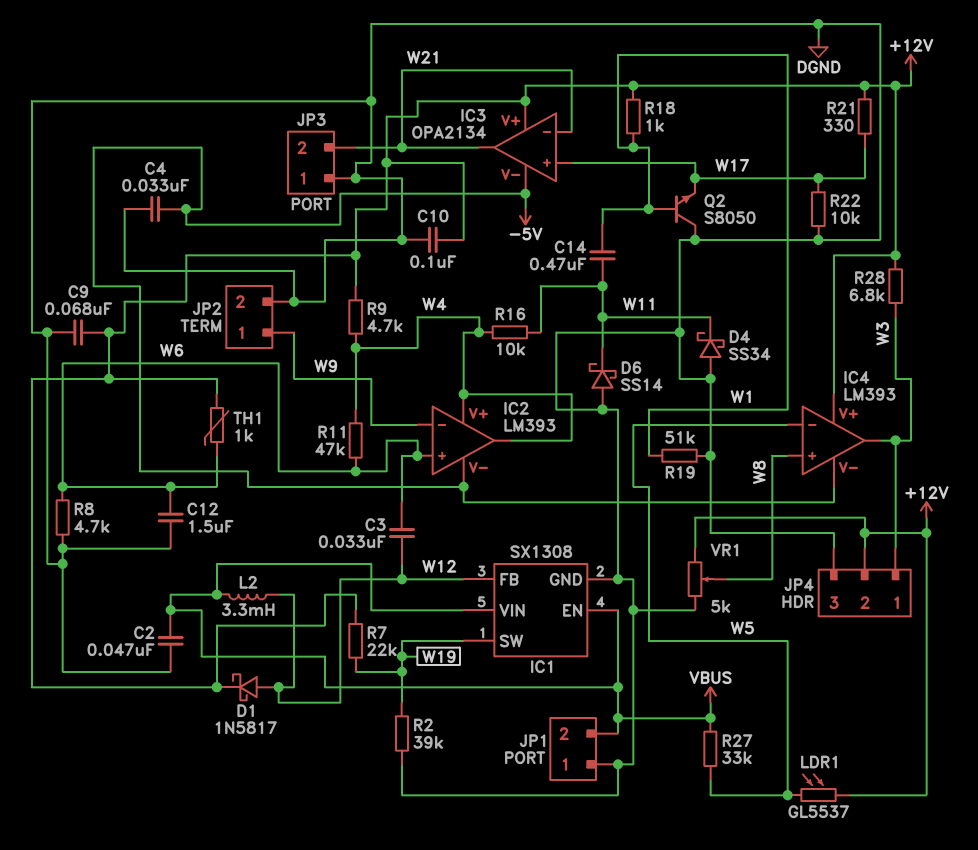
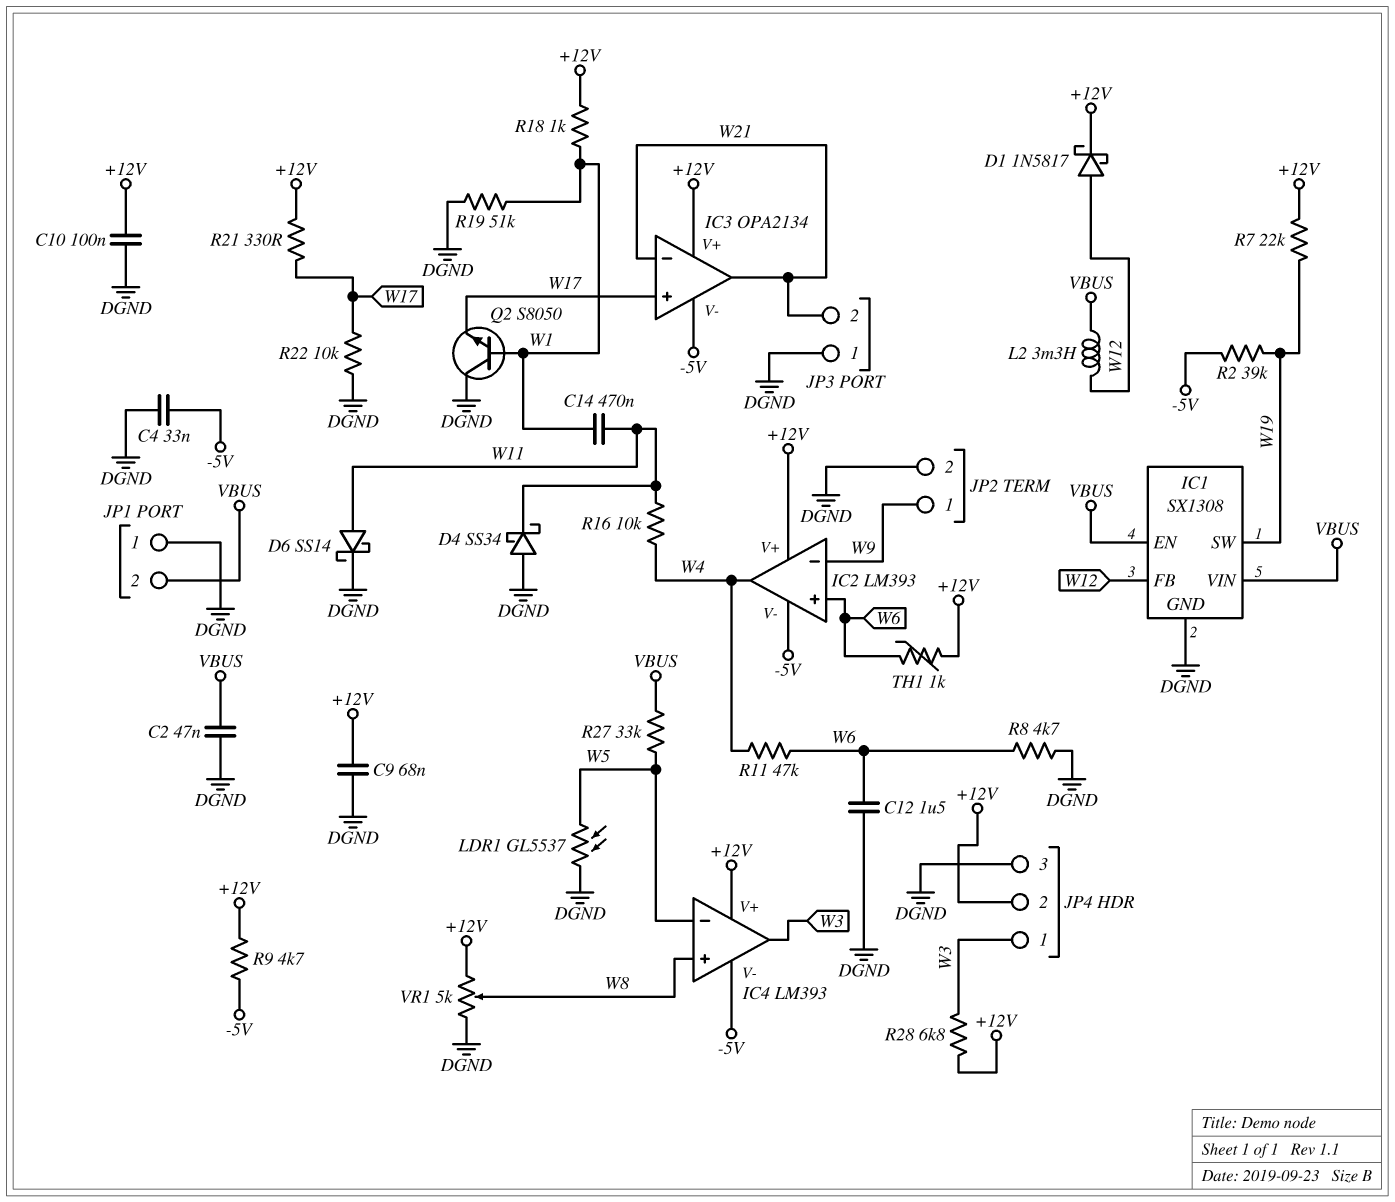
C3: 33nF (W6, W12) -> none
D6: schottky SS14 (A DGND, K W11) -> schottky SS14 (A W11, K DGND)
IC2 pin V+: W4 -> +12V
LDR1: GL5537 (+12V, W5) -> GL5537 (DGND, W5)
R2: 39k (DGND, W19) -> 39k (-5V, W19)
R9: 4.7k (+12V, W4) -> 4.7k (+12V, -5V)

